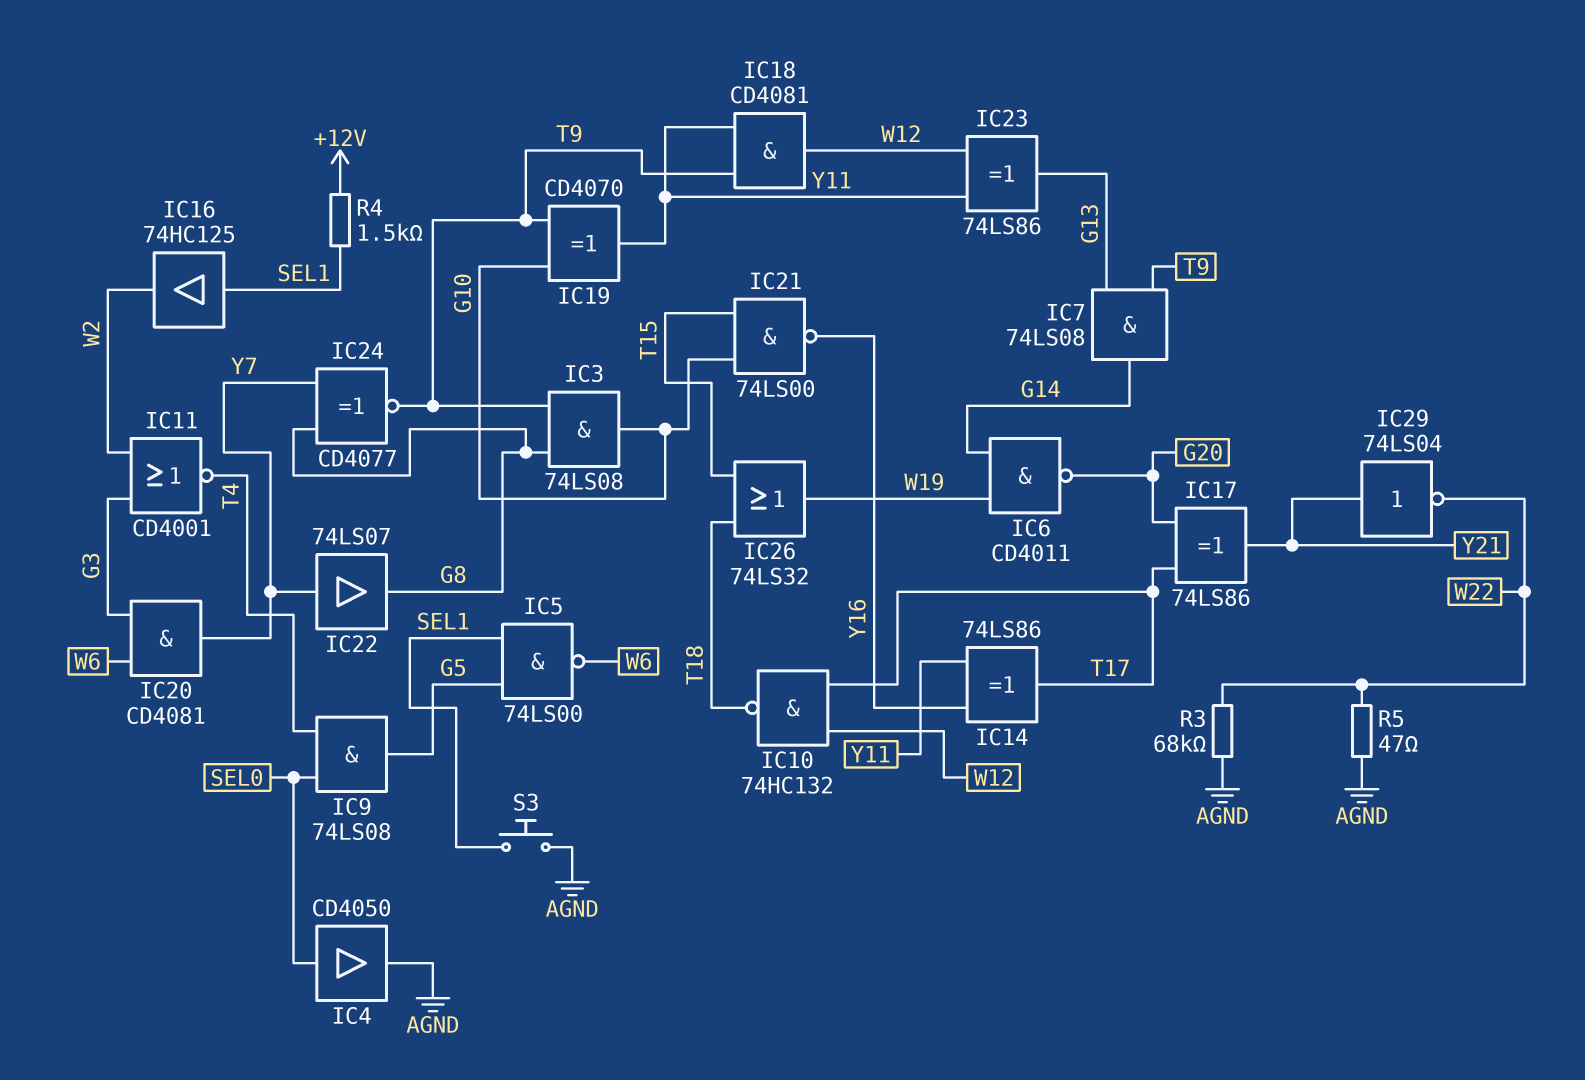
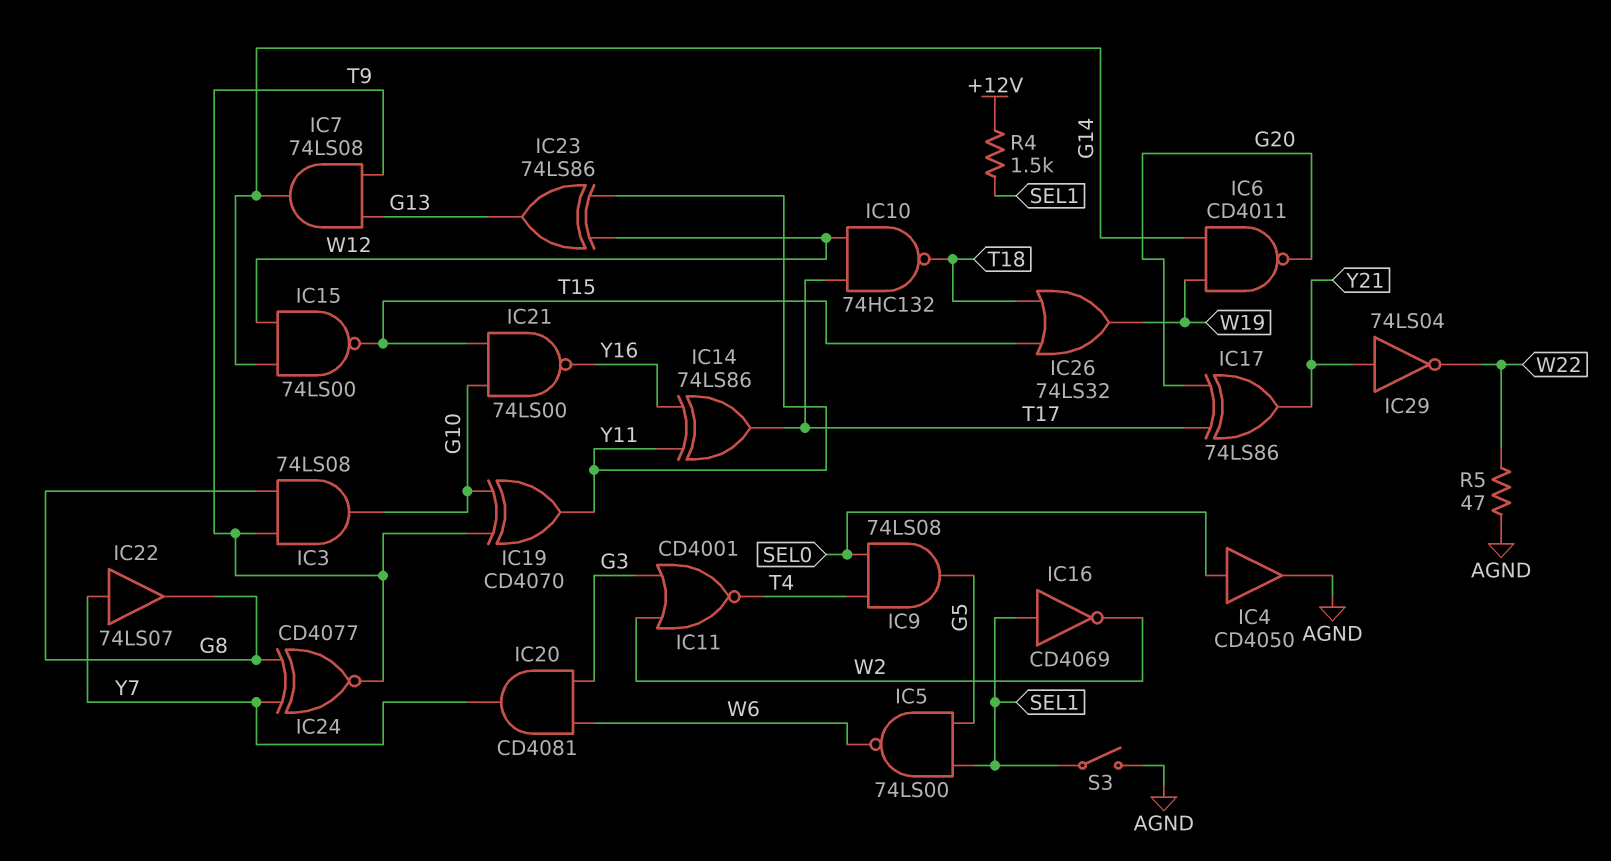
IC15: none -> NAND 74LS00 (in G14, in W12, out T15)
IC16: buffer 74HC125 (in SEL1, out W2) -> NOT CD4069 (in SEL1, out W2)
IC18: AND CD4081 (in T9, in Y11, out W12) -> none
R3: 68k (AGND, W22) -> none
S3: button (AGND, SEL1) -> switch (AGND, SEL1)

